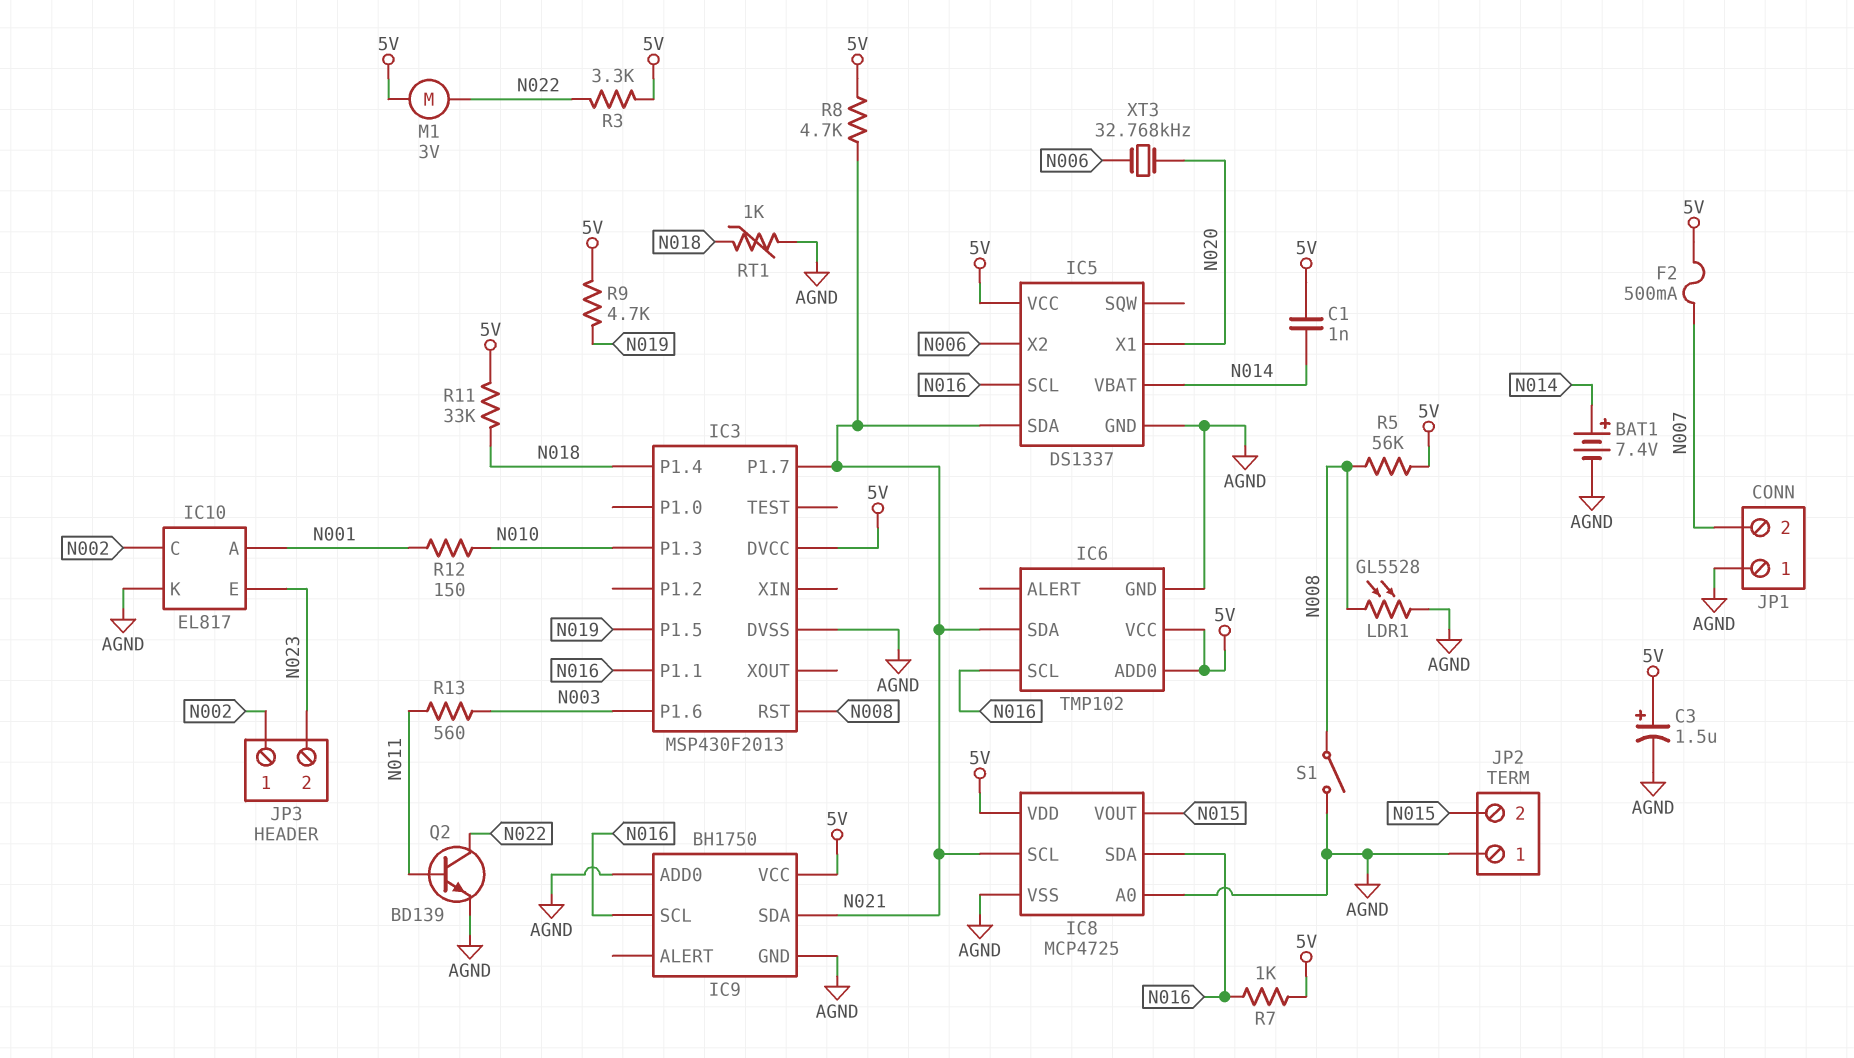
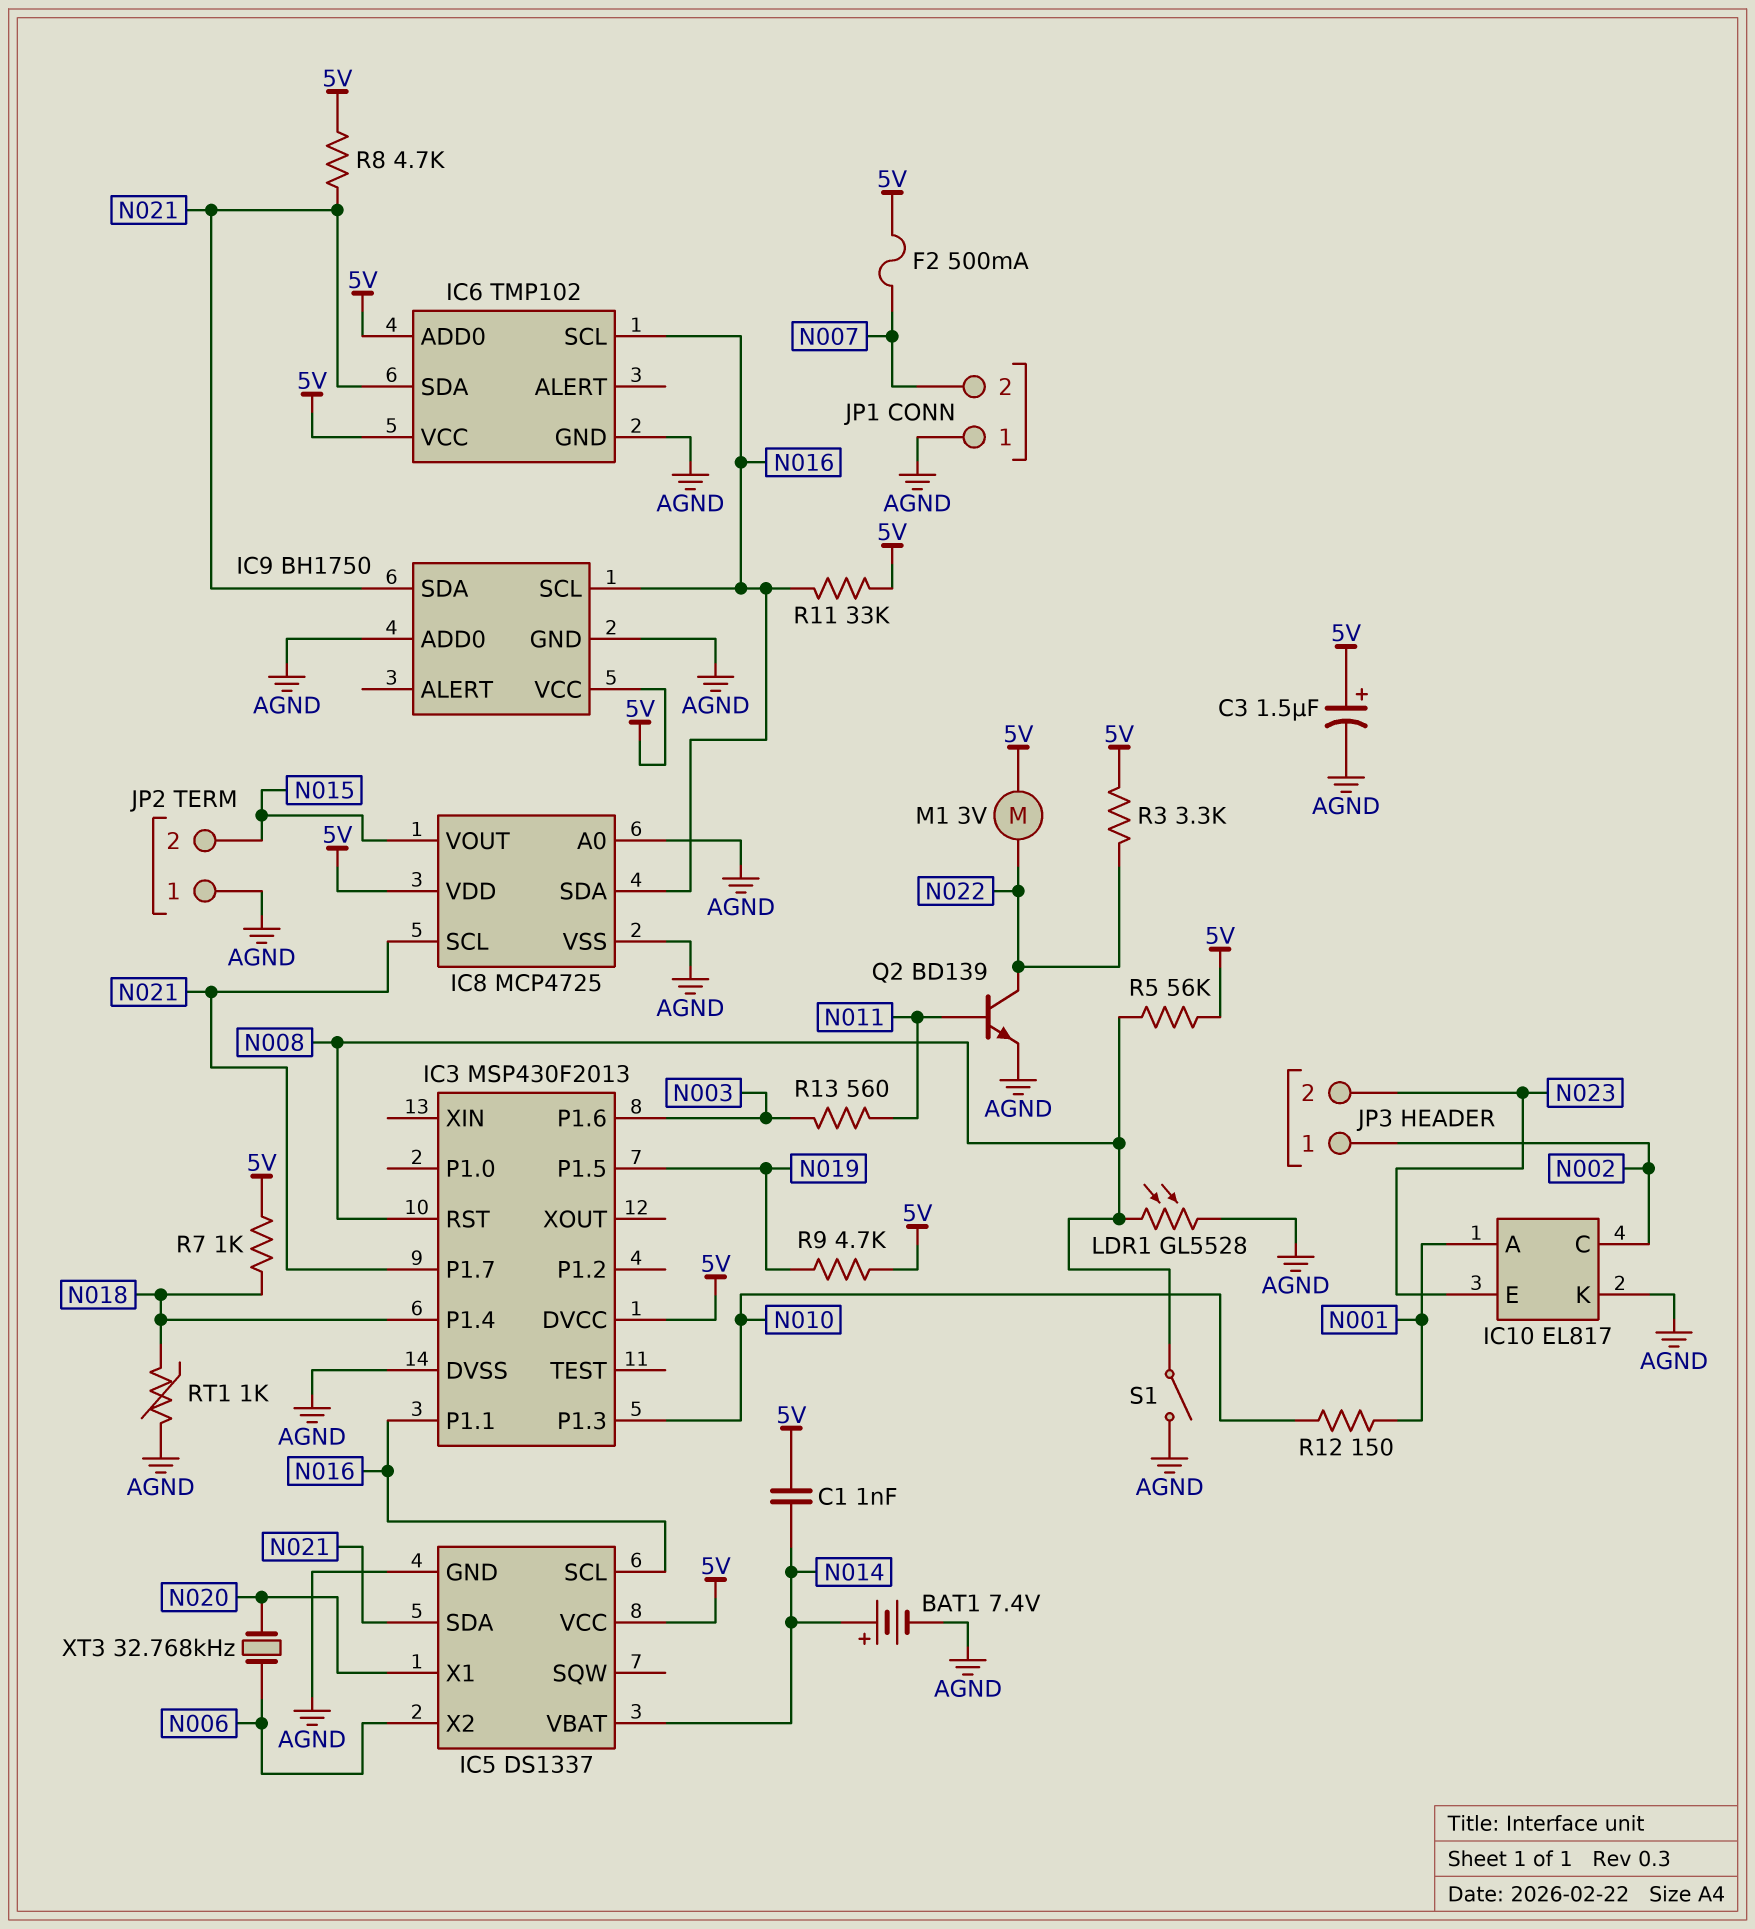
R7: 1k (5V, N016) -> 1k (5V, N018)
R11: 33k (5V, N018) -> 33k (5V, N016)

